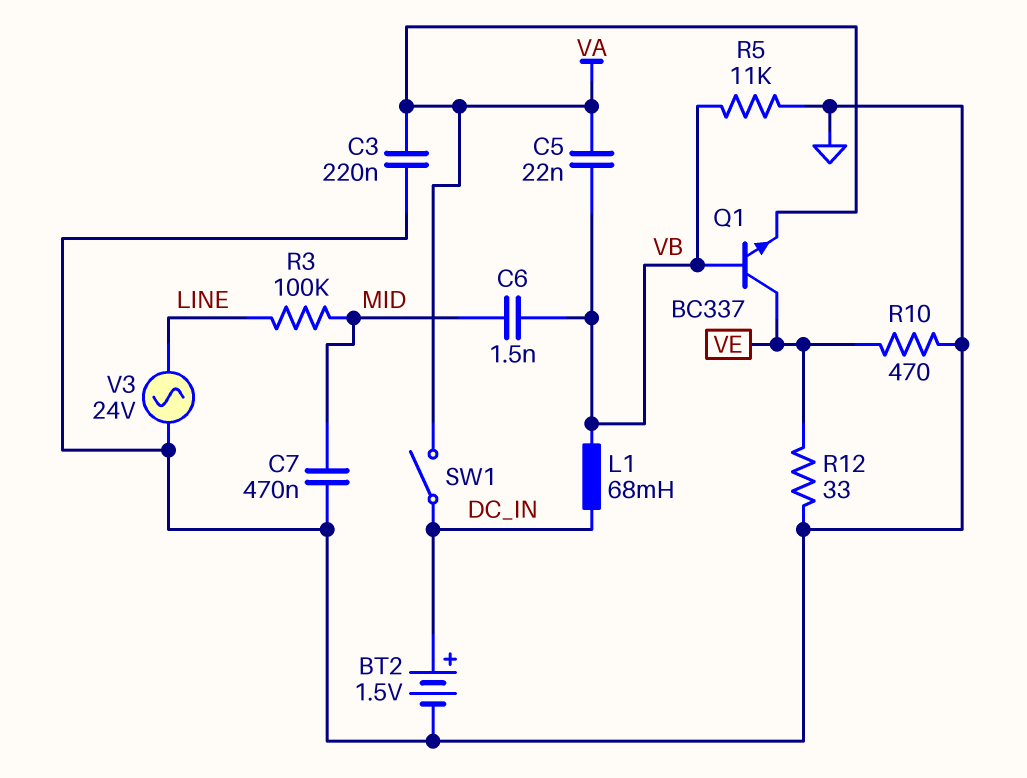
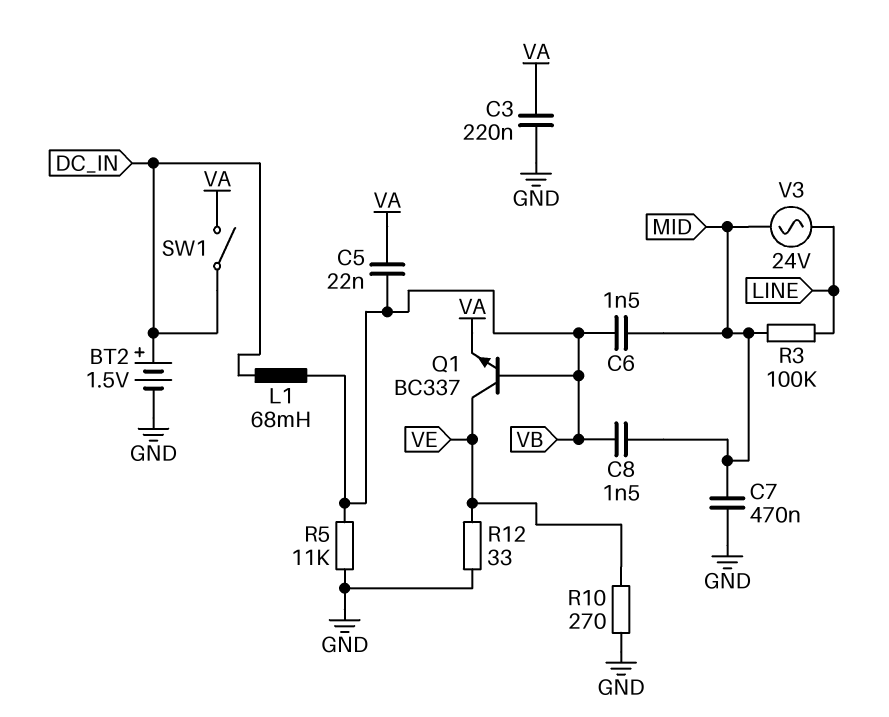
C8: none -> 1.5nF (MID, VB)
R10: 470 (GND, VE) -> 270 (GND, VE)
V3: AC 24V (GND, LINE) -> AC 24V (LINE, MID)

